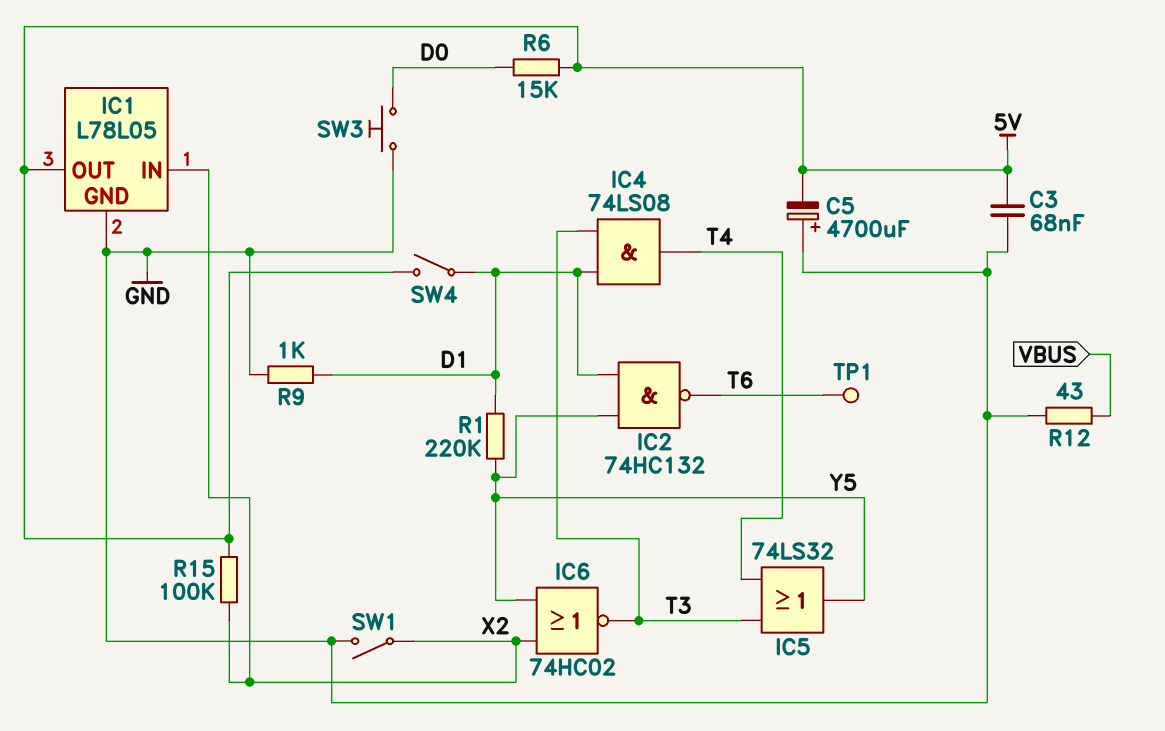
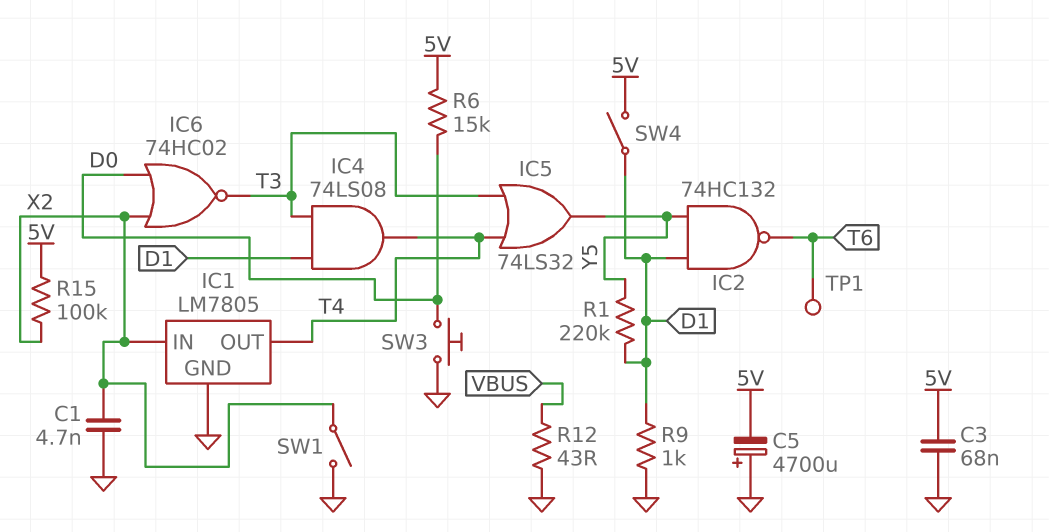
C1: none -> 4.7nF (GND, X2)
IC1: L78L05 -> LM7805
IC1 pin OUT: 5V -> T4
IC6: NOR 74HC02 (in X2, in Y5, out T3) -> NOR 74HC02 (in D0, in X2, out T3)

